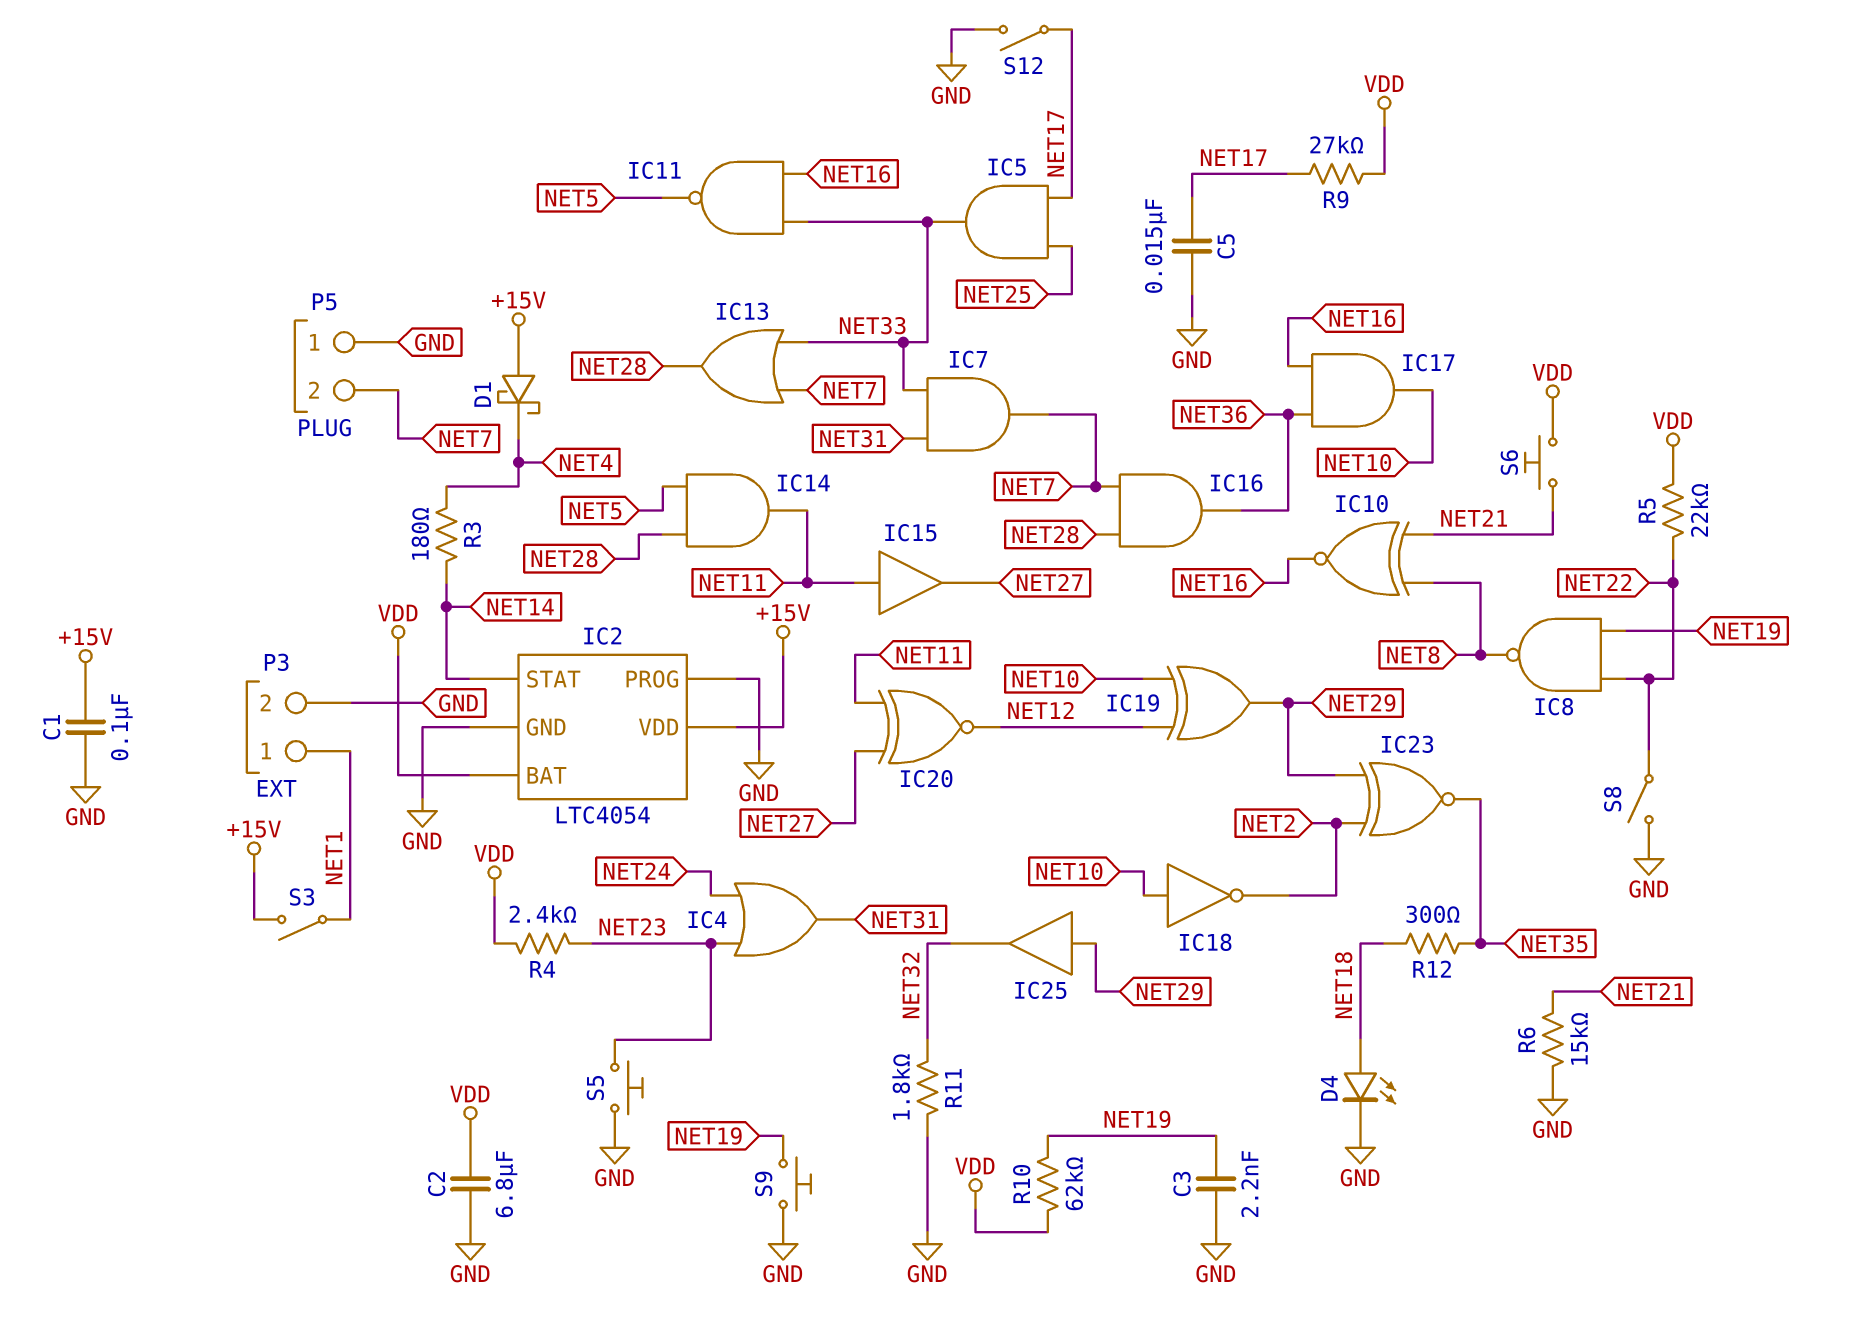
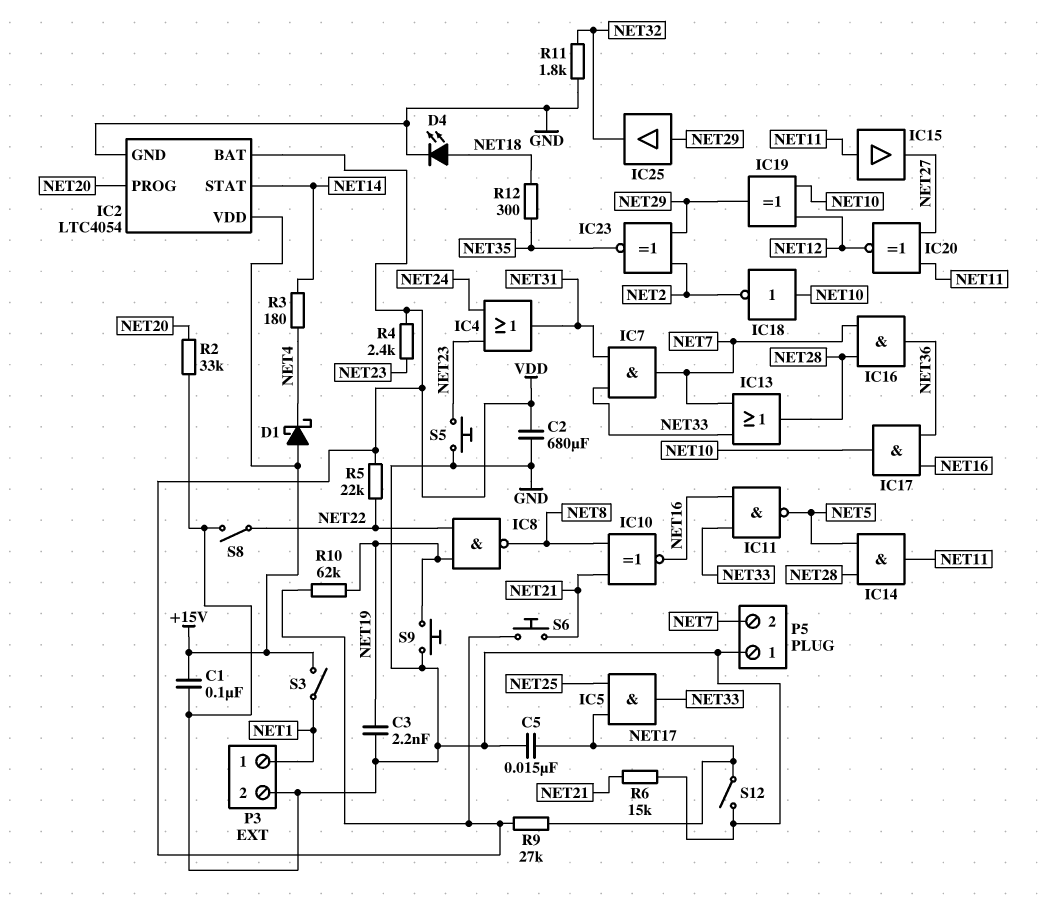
C2: 6.8uF (GND, VDD) -> 680uF (GND, VDD)
IC2 pin PROG: GND -> NET20
R2: none -> 33k (GND, NET20)

